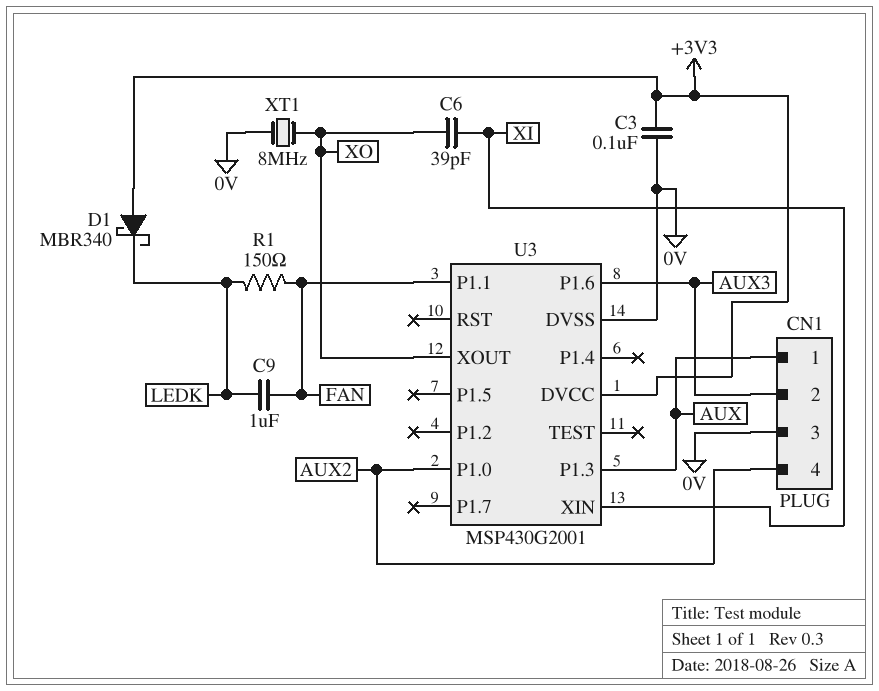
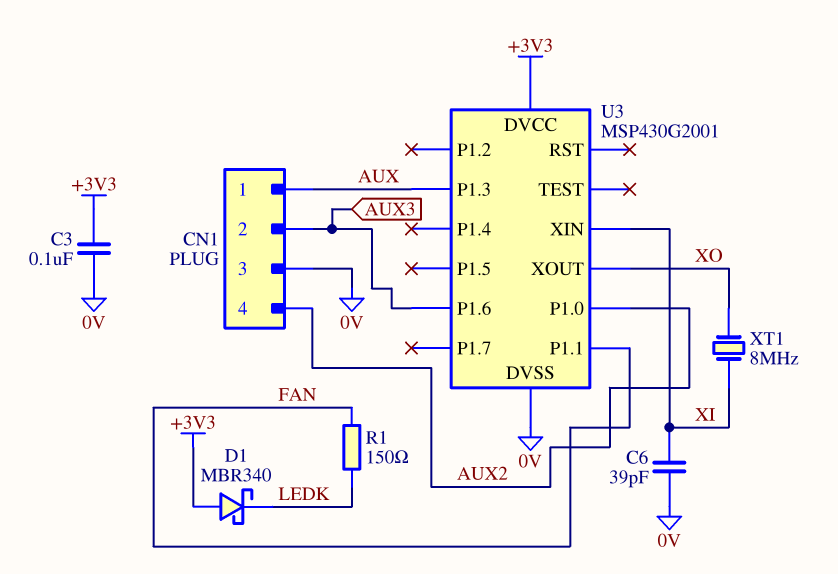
C6: 39pF (XI, XO) -> 39pF (0V, XI)
C9: 1uF (FAN, LEDK) -> none
XT1: 8MHz (0V, XO) -> 8MHz (XI, XO)

